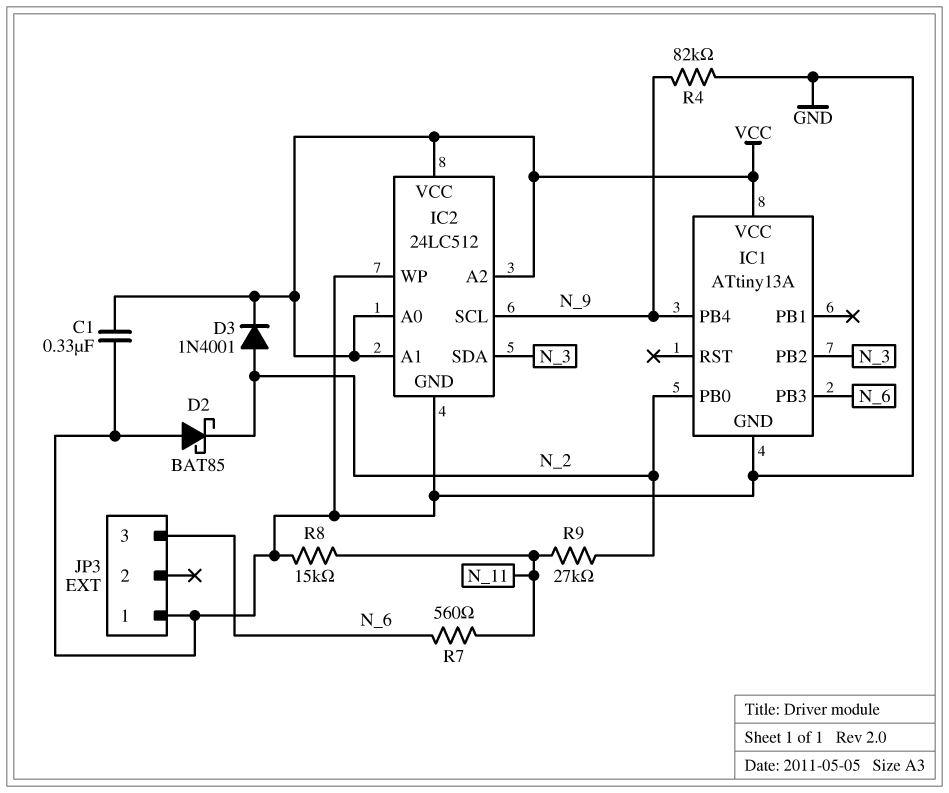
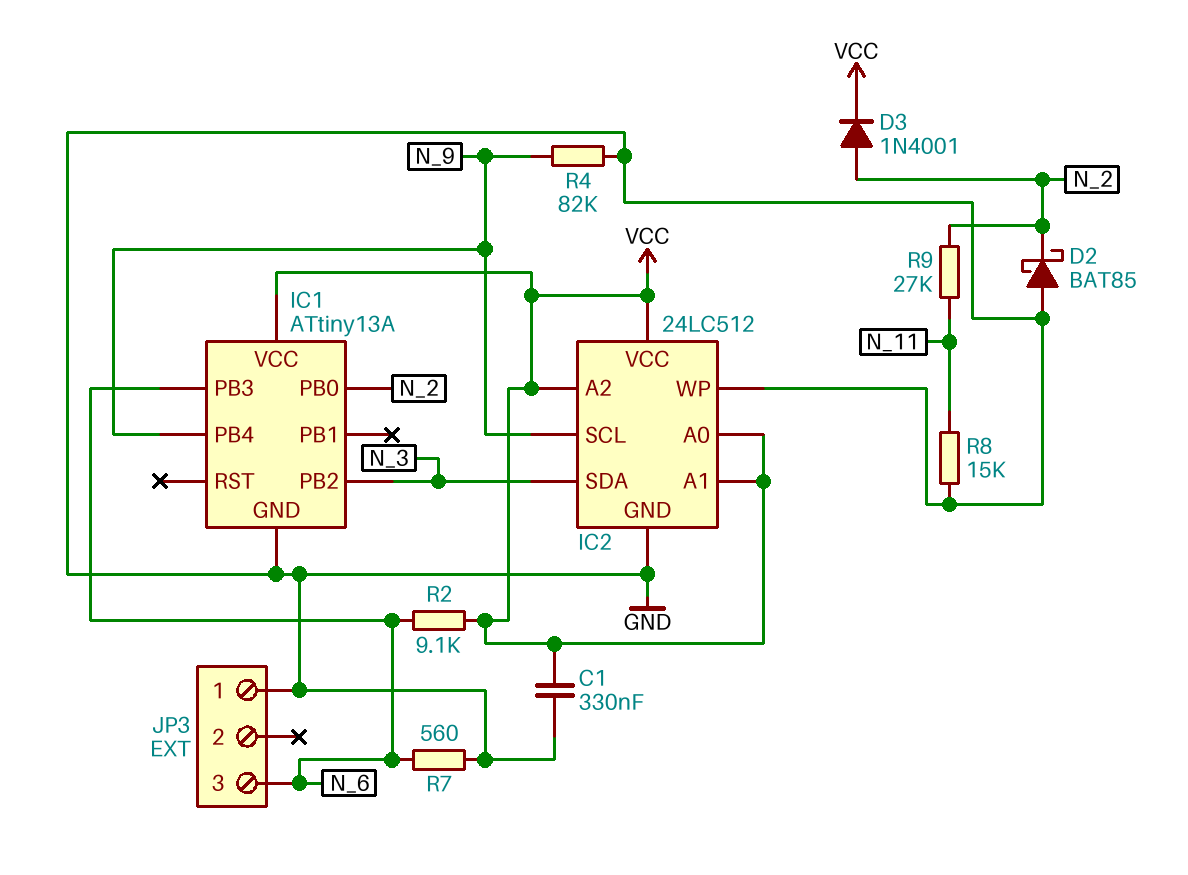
R2: none -> 9.1k (N_6, VCC)
R7: 560 (N_6, N_11) -> 560 (GND, N_6)

